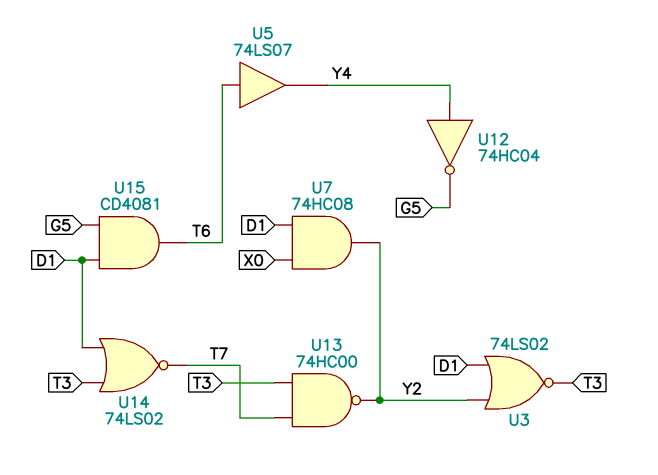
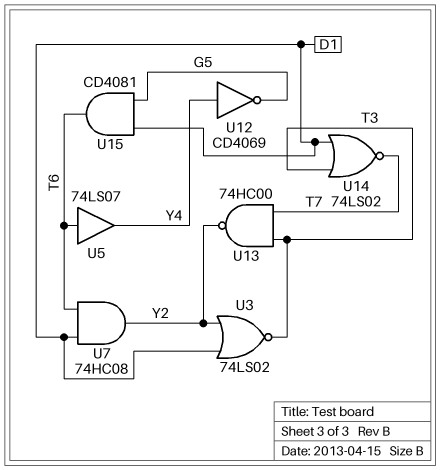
U7: AND 74HC08 (in D1, in X0, out Y2) -> AND 74HC08 (in D1, in T6, out Y2)
U12: NOT 74HC04 (in Y4, out G5) -> NOT CD4069 (in Y4, out G5)

